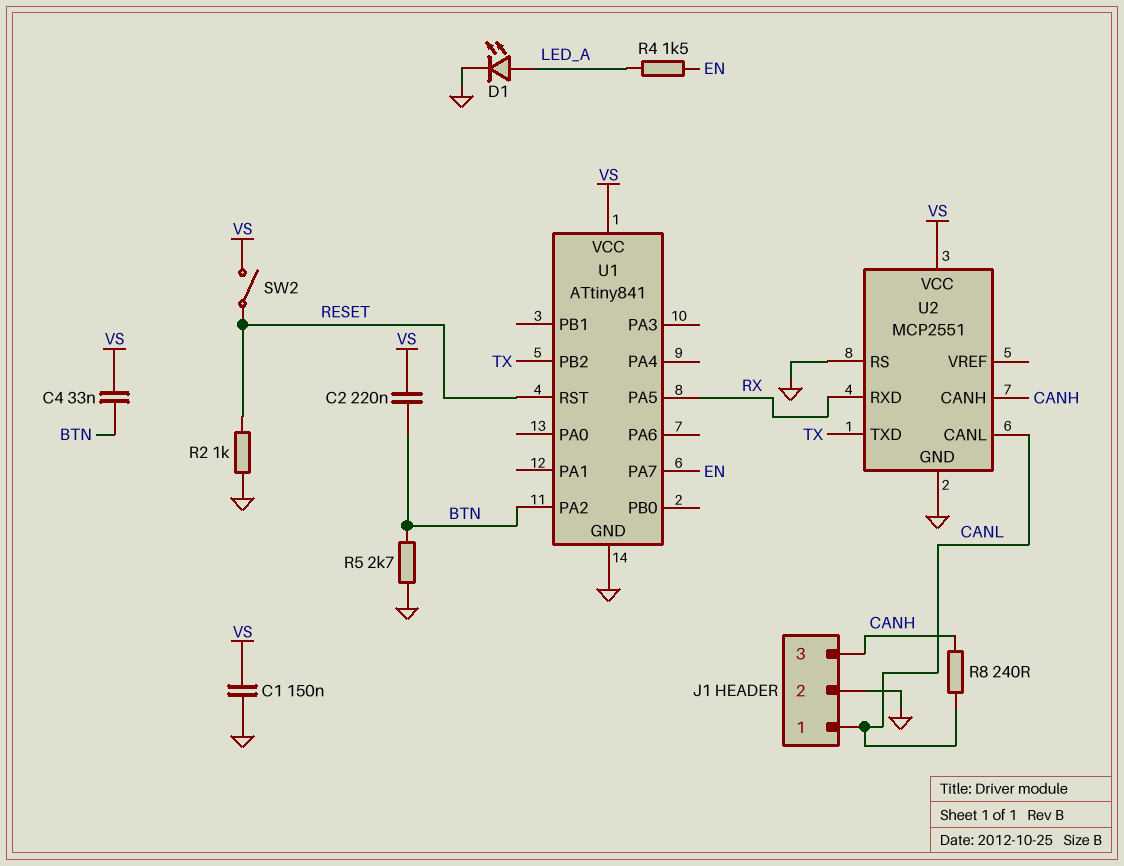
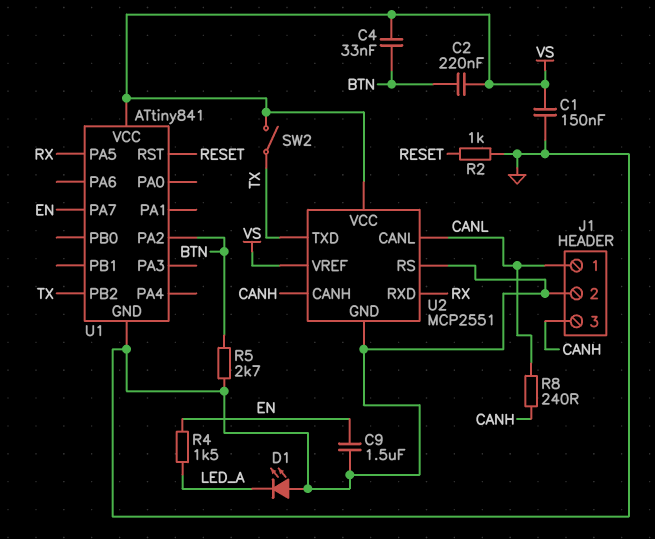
C9: none -> 1.5uF (EN, GND)
D1: LED (A LED_A, K GND) -> LED (A GND, K LED_A)
SW2: switch (RESET, VS) -> switch (TX, VS)
U2 pin VREF: none -> VS

